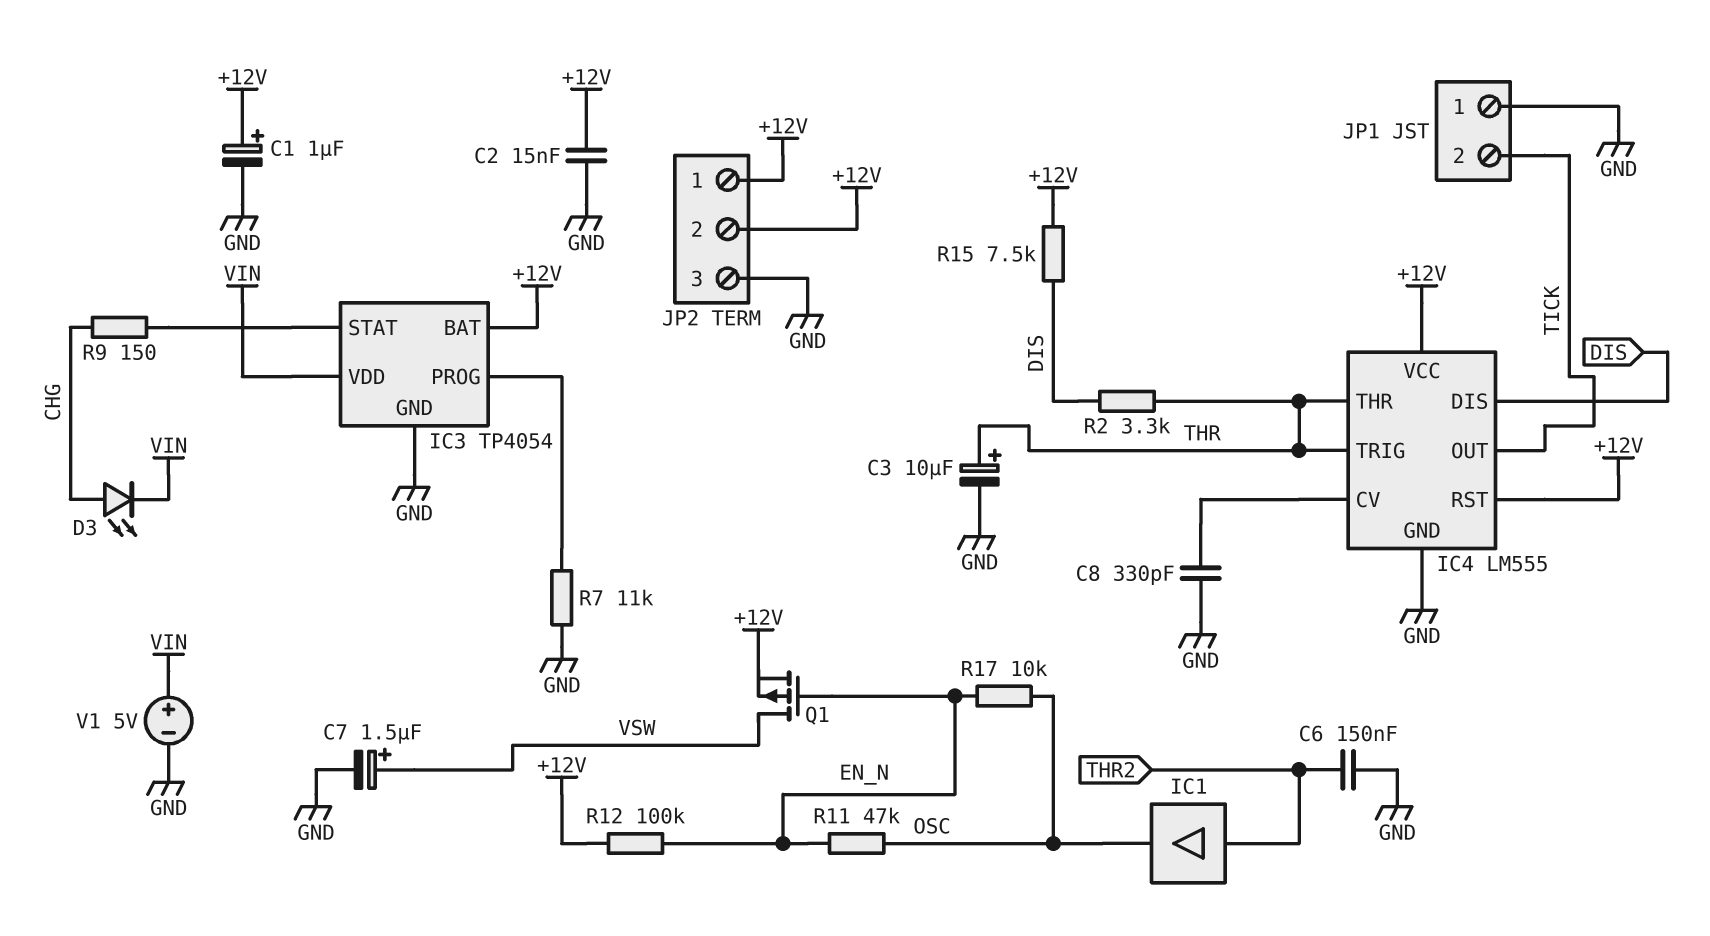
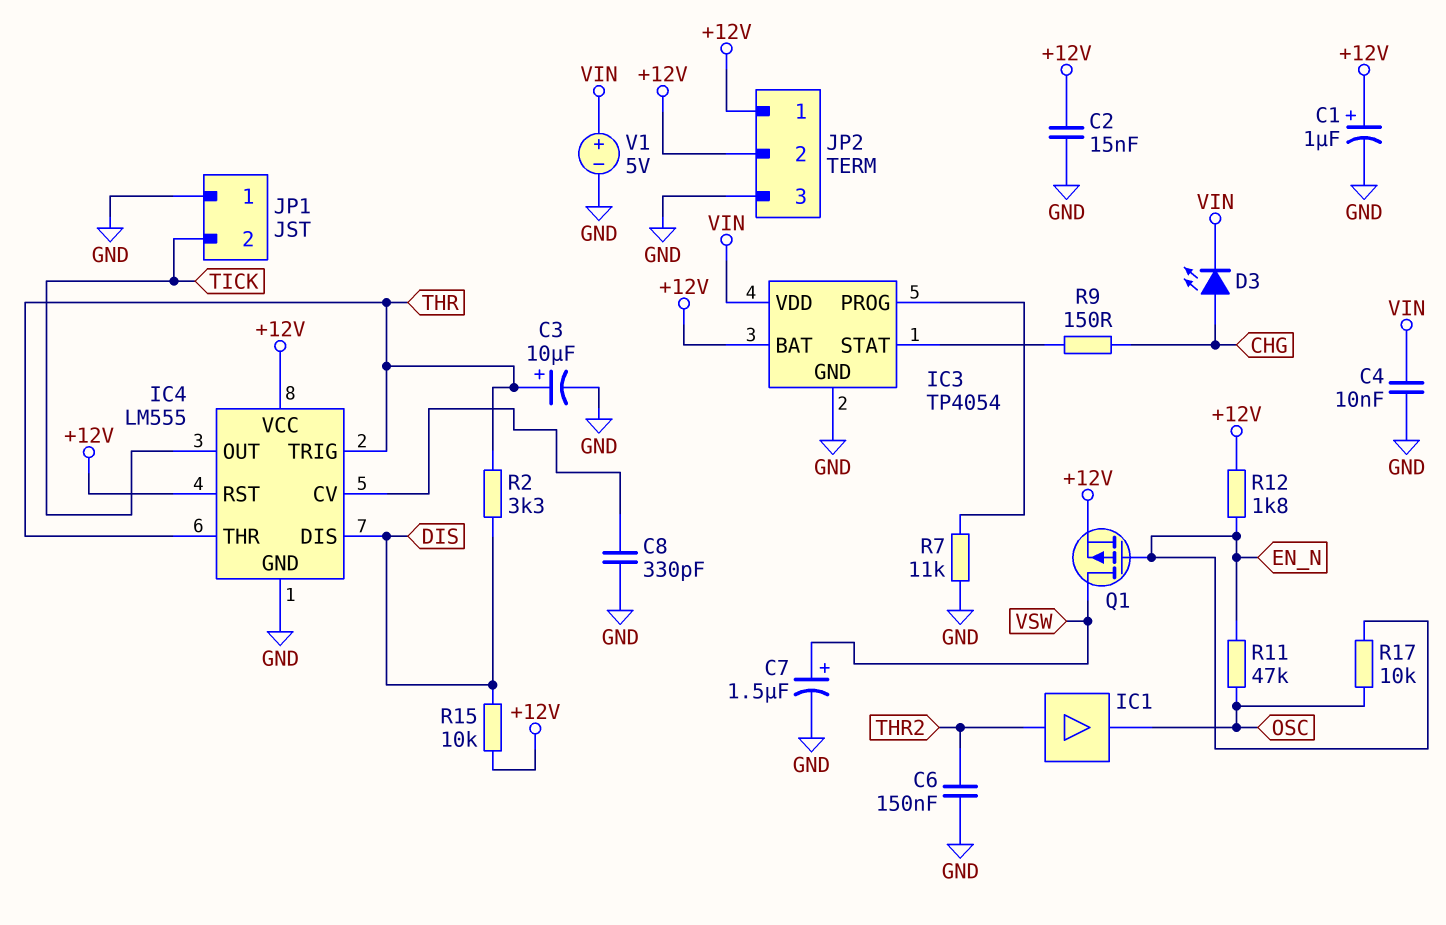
C4: none -> 10nF (GND, VIN)
R12: 100k (+12V, EN_N) -> 1.8k (+12V, EN_N)
R15: 7.5k (+12V, DIS) -> 10k (+12V, DIS)

